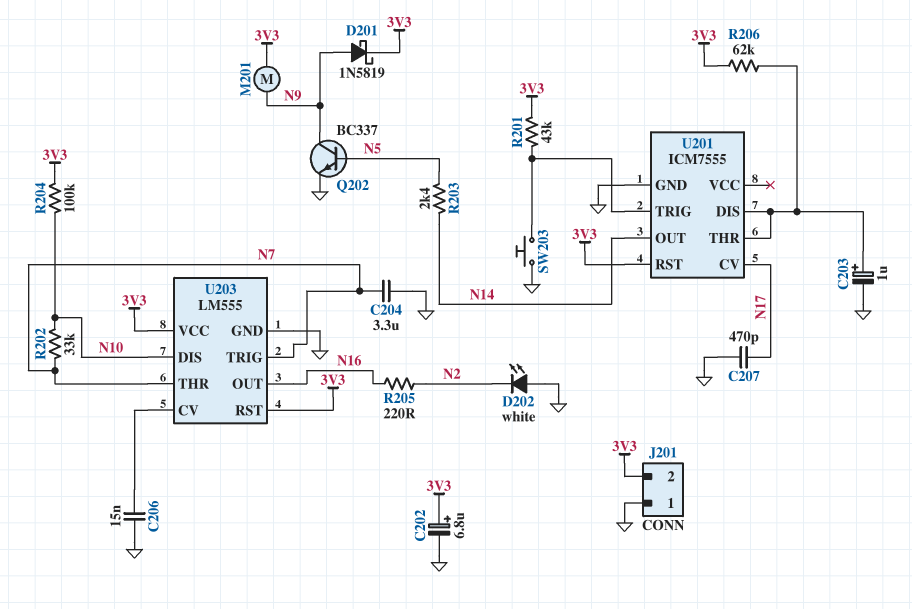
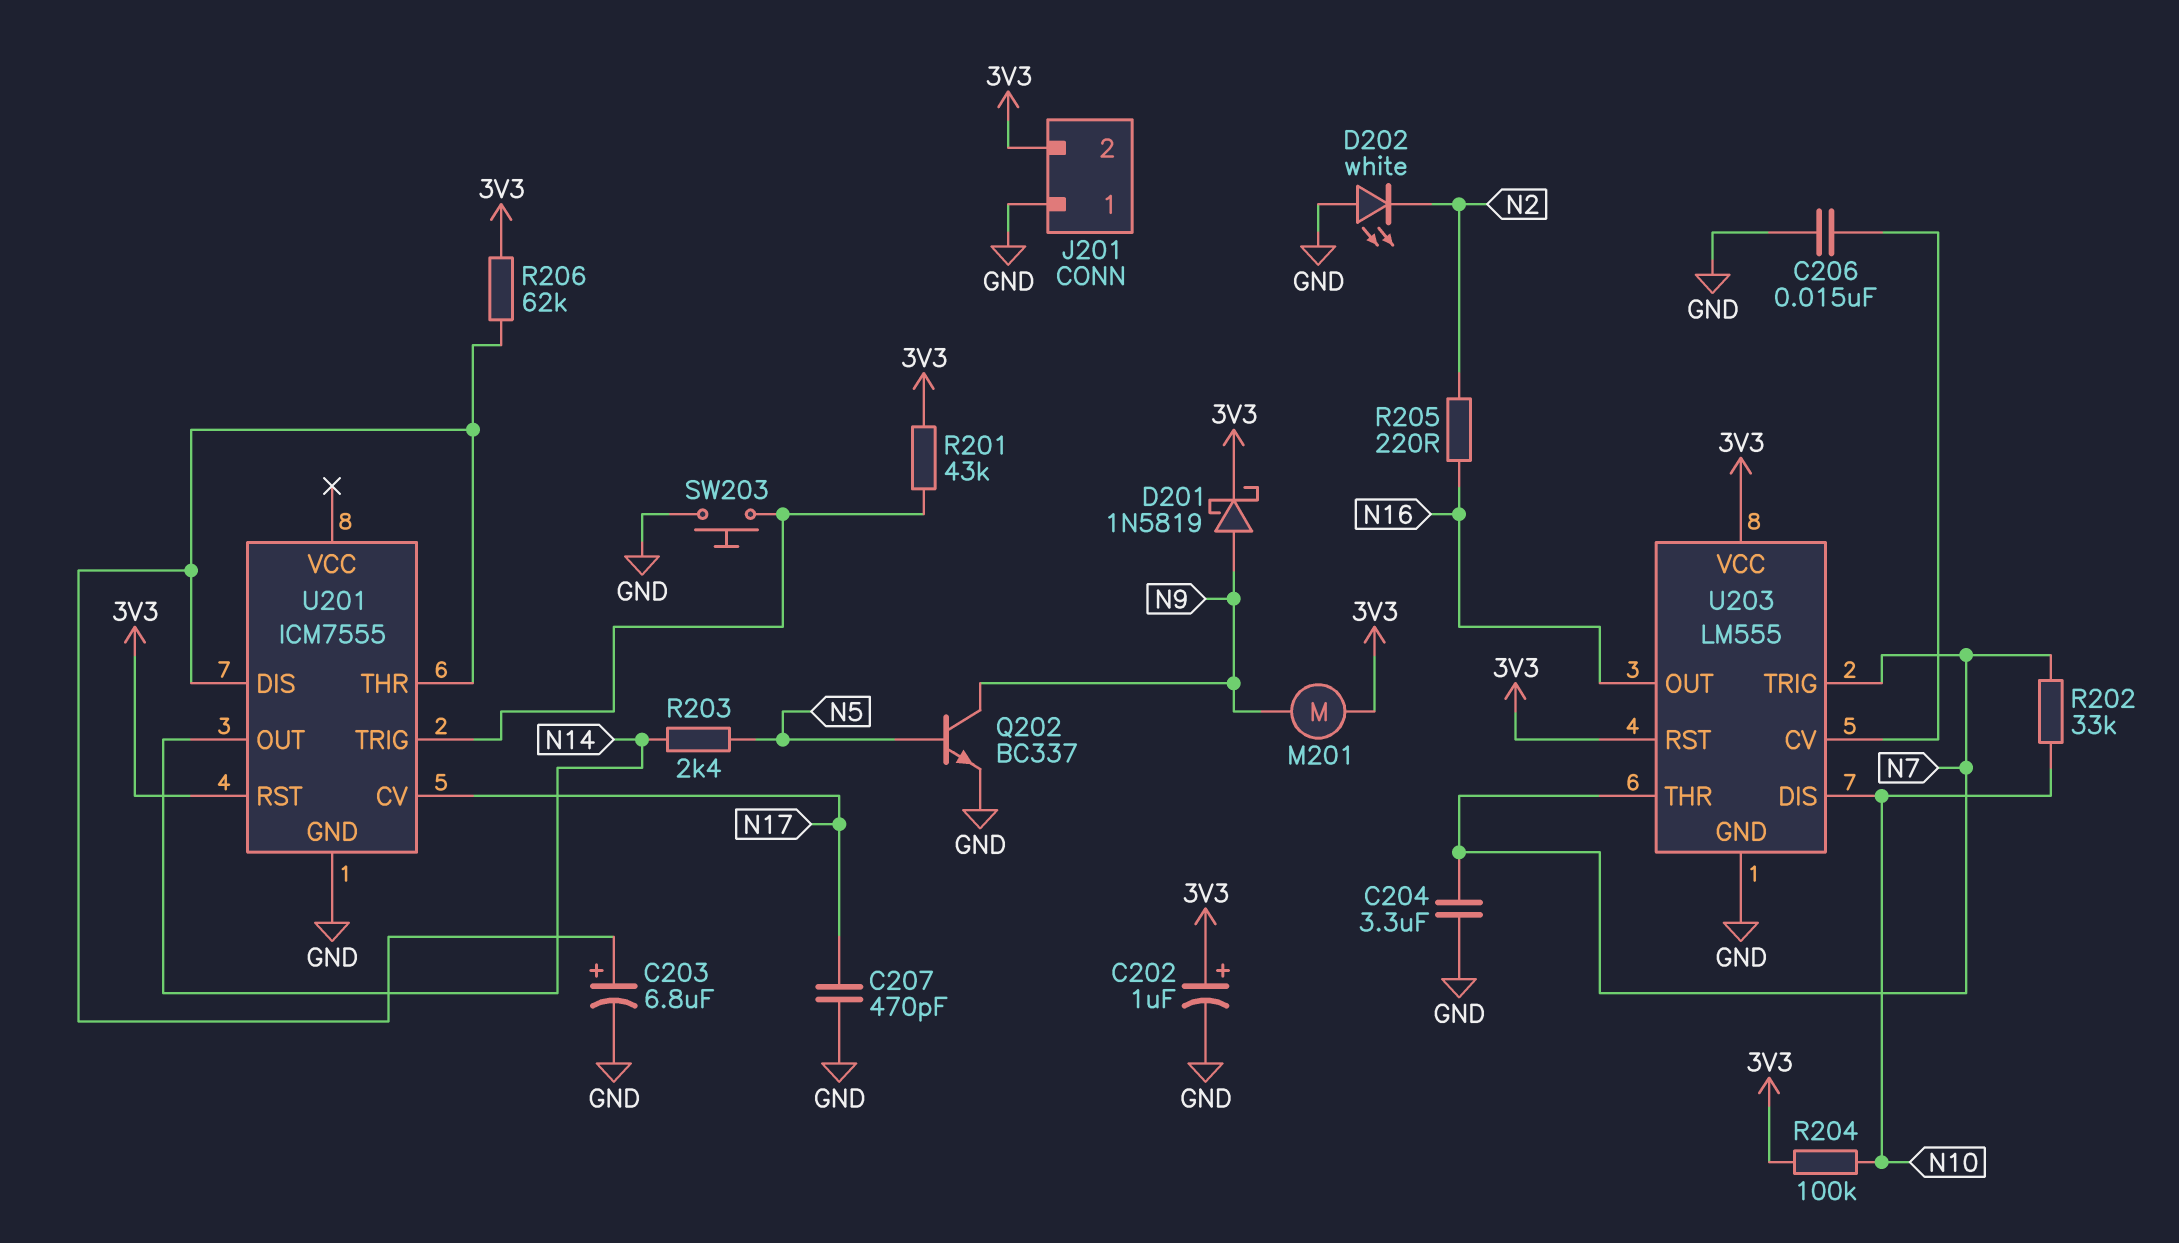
C202: 6.8uF (plus 3V3, minus GND) -> 1uF (plus 3V3, minus GND)
C203: 1uF (plus U201/DIS, minus GND) -> 6.8uF (plus U201/DIS, minus GND)

